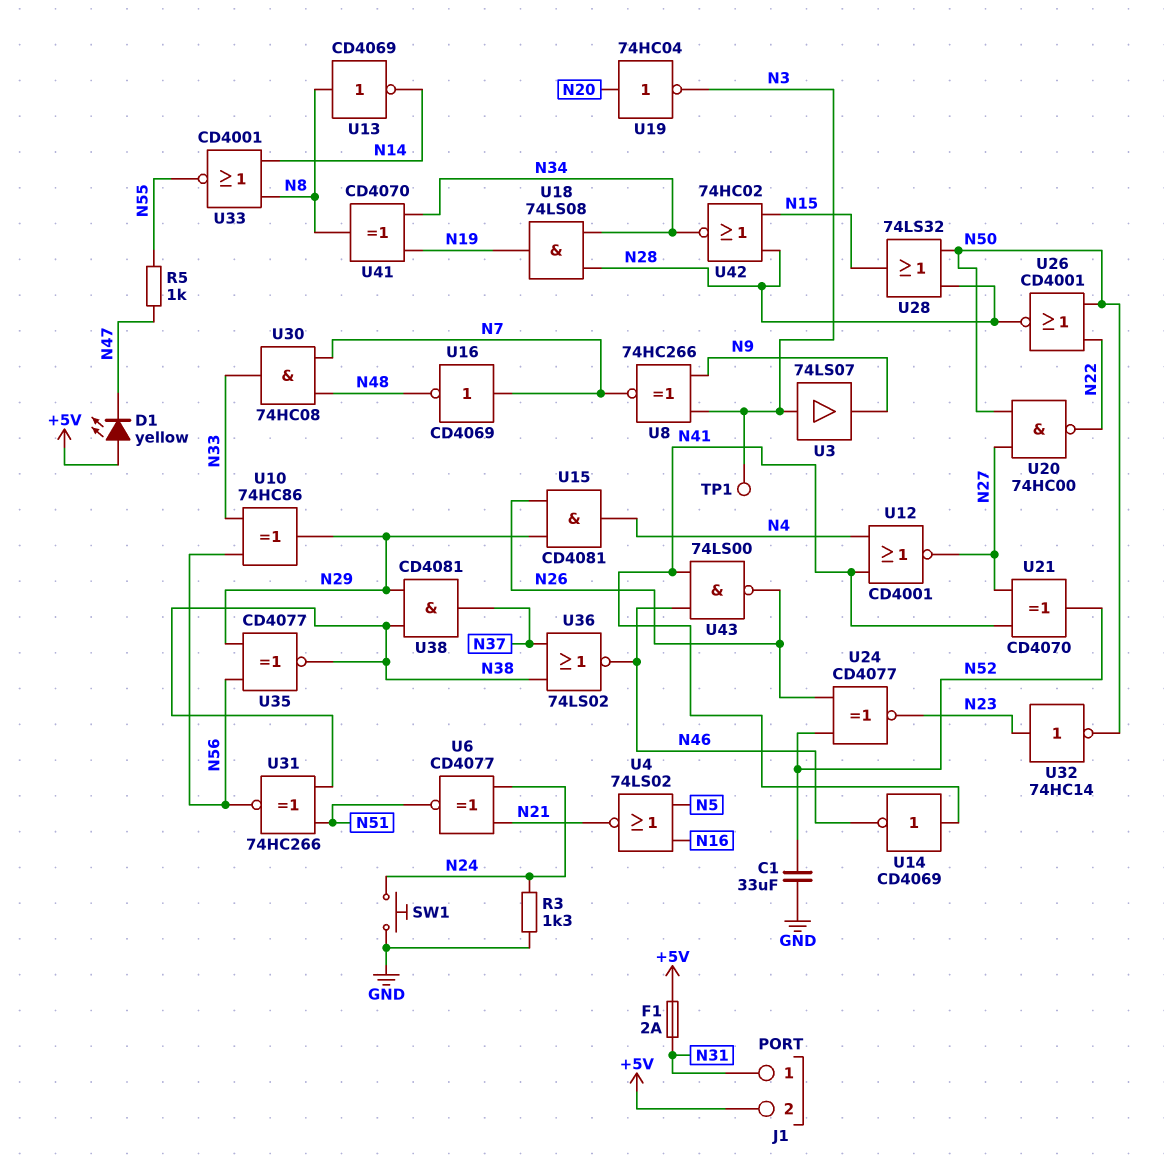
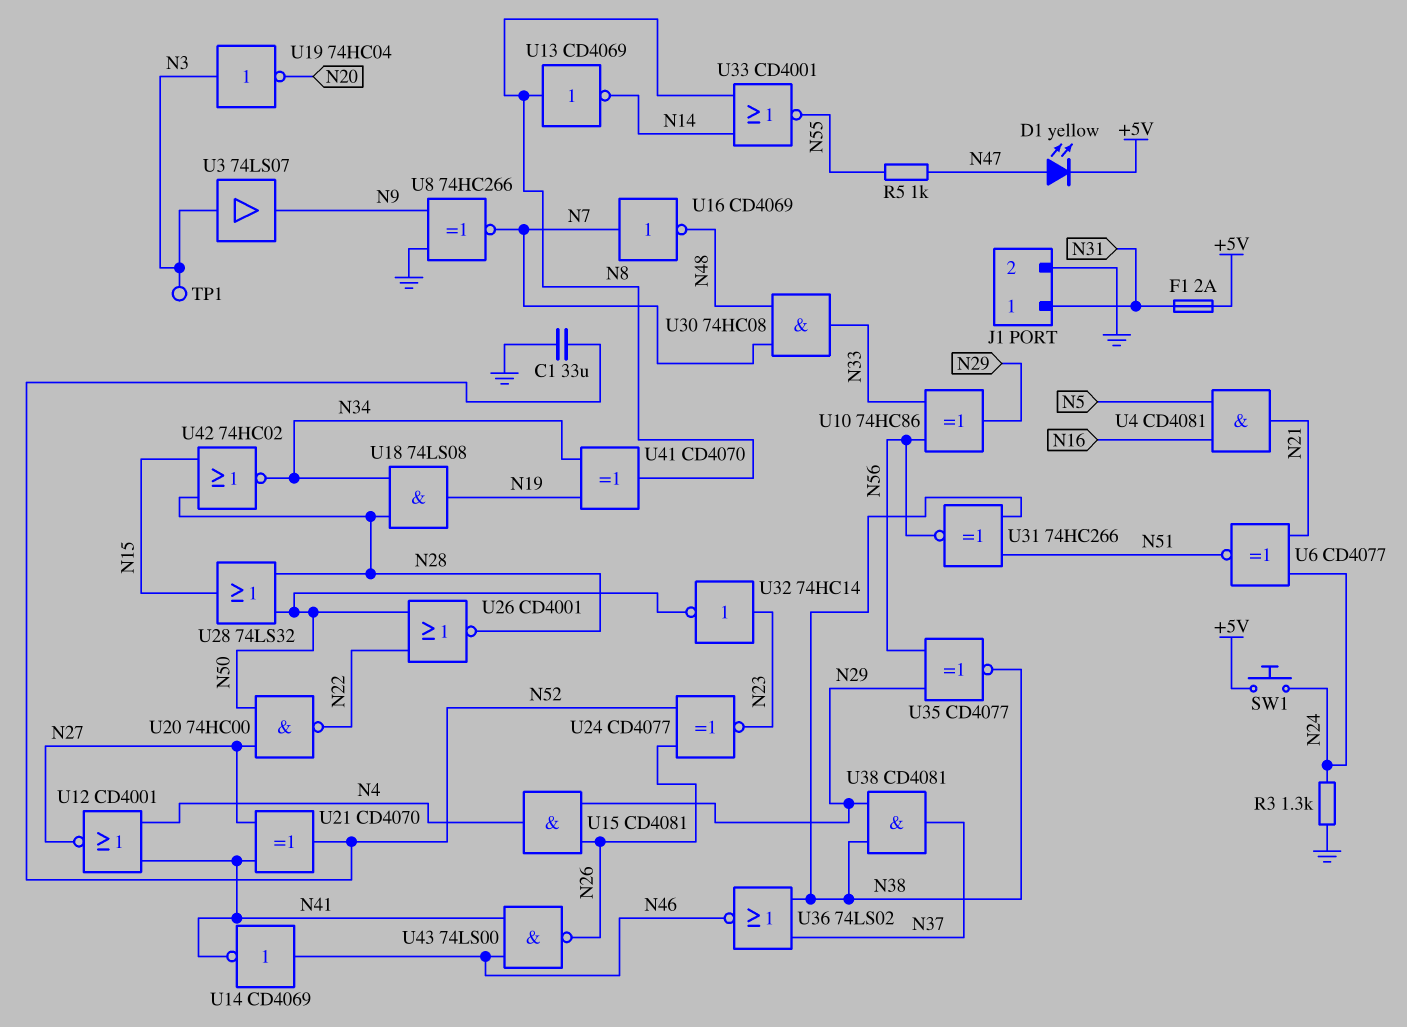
D1: LED yellow (A +5V, K N47) -> LED yellow (A N47, K +5V)
J1 pin 2: +5V -> GND
SW1: button (GND, N24) -> button (+5V, N24)
U4: NOR 74LS02 (in N5, in N16, out N21) -> AND CD4081 (in N5, in N16, out N21)
U8: XNOR 74HC266 (in N3, in N9, out N7) -> XNOR 74HC266 (in GND, in N9, out N7)
U14: NOT CD4069 (in N41, out N46) -> NOT CD4069 (in N46, out N41)
U19: NOT 74HC04 (in N20, out N3) -> NOT 74HC04 (in N3, out N20)

